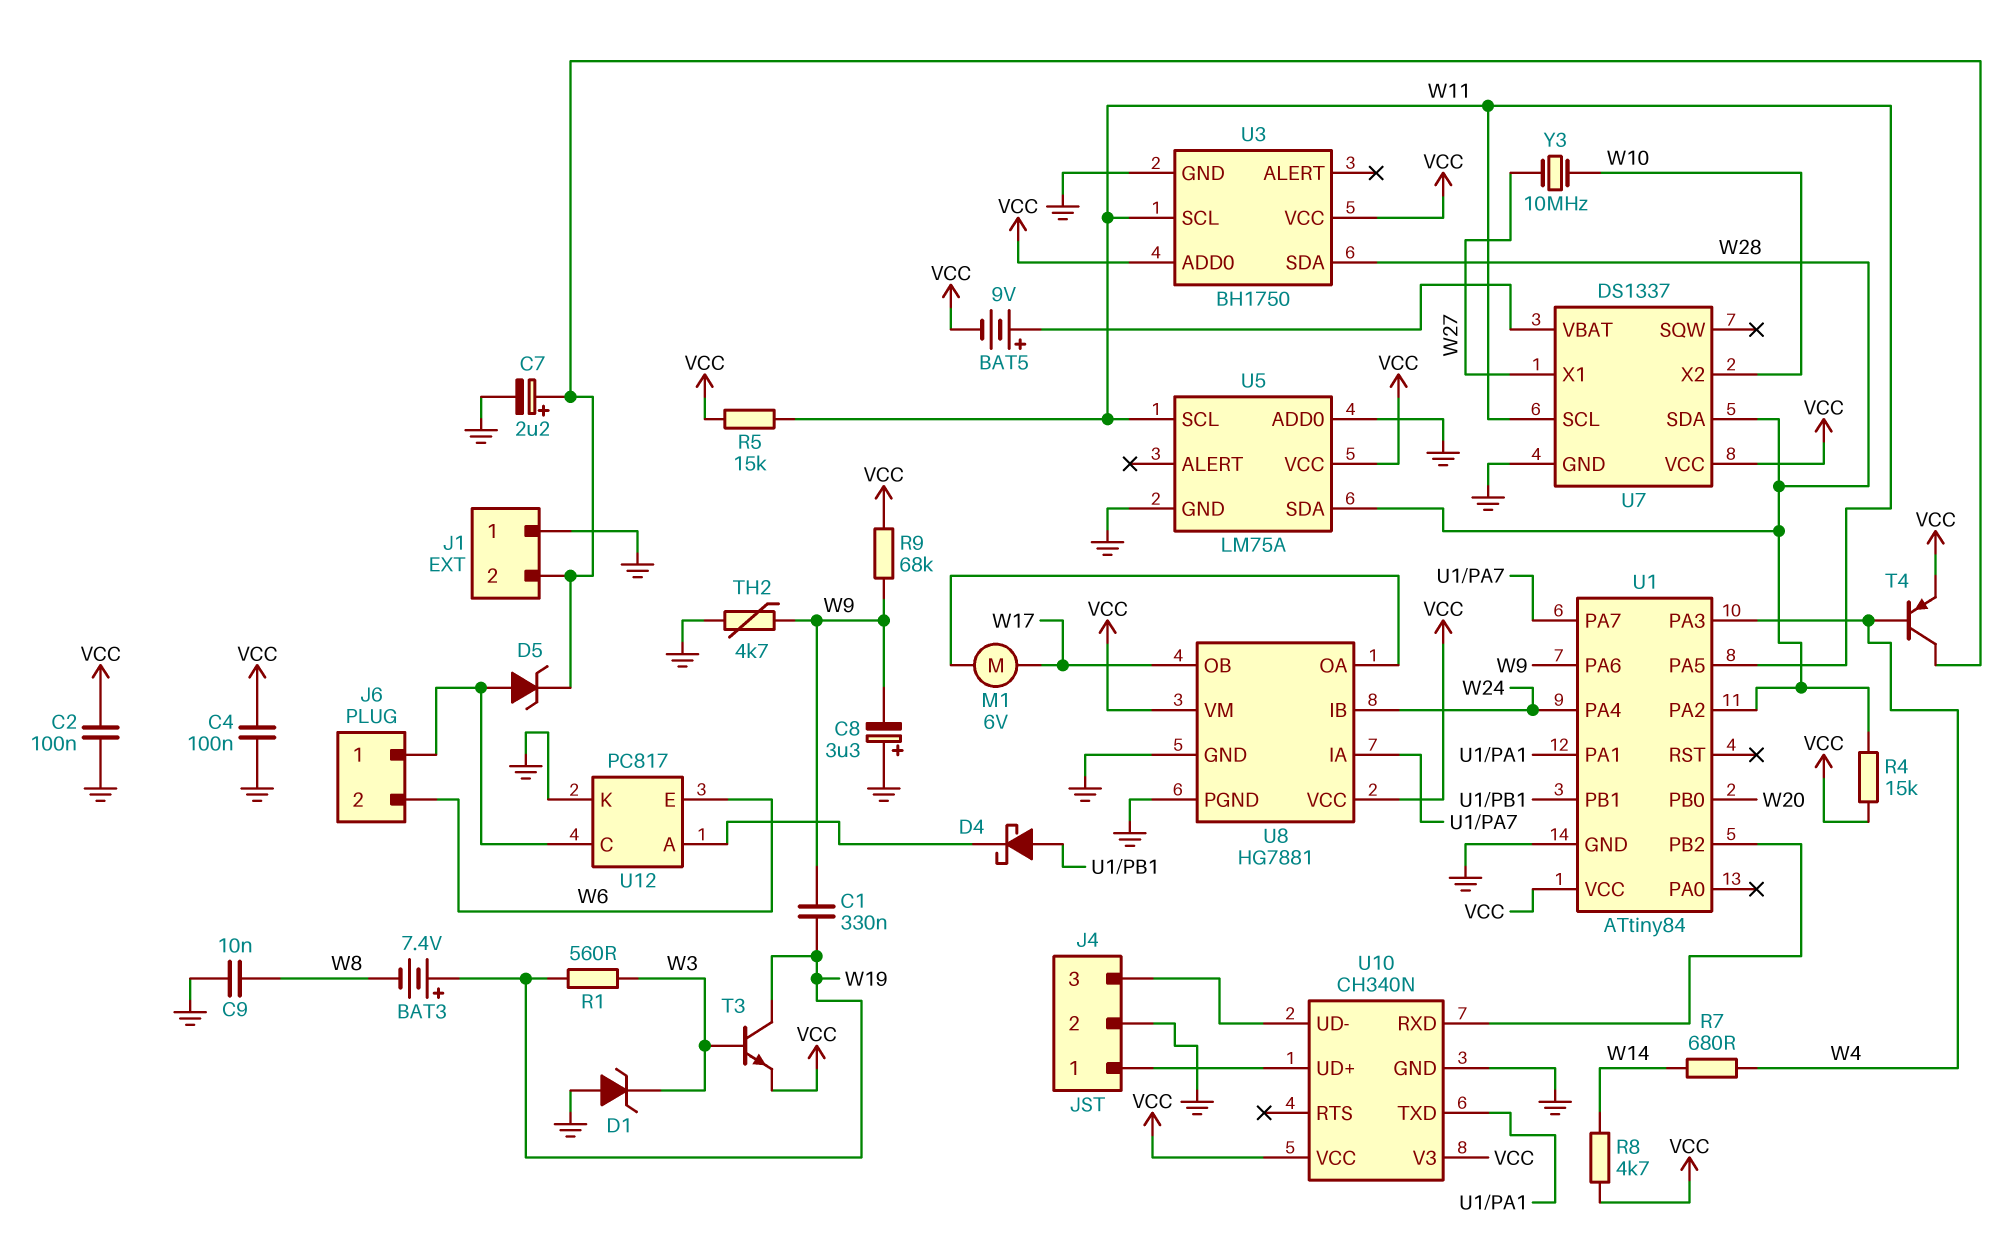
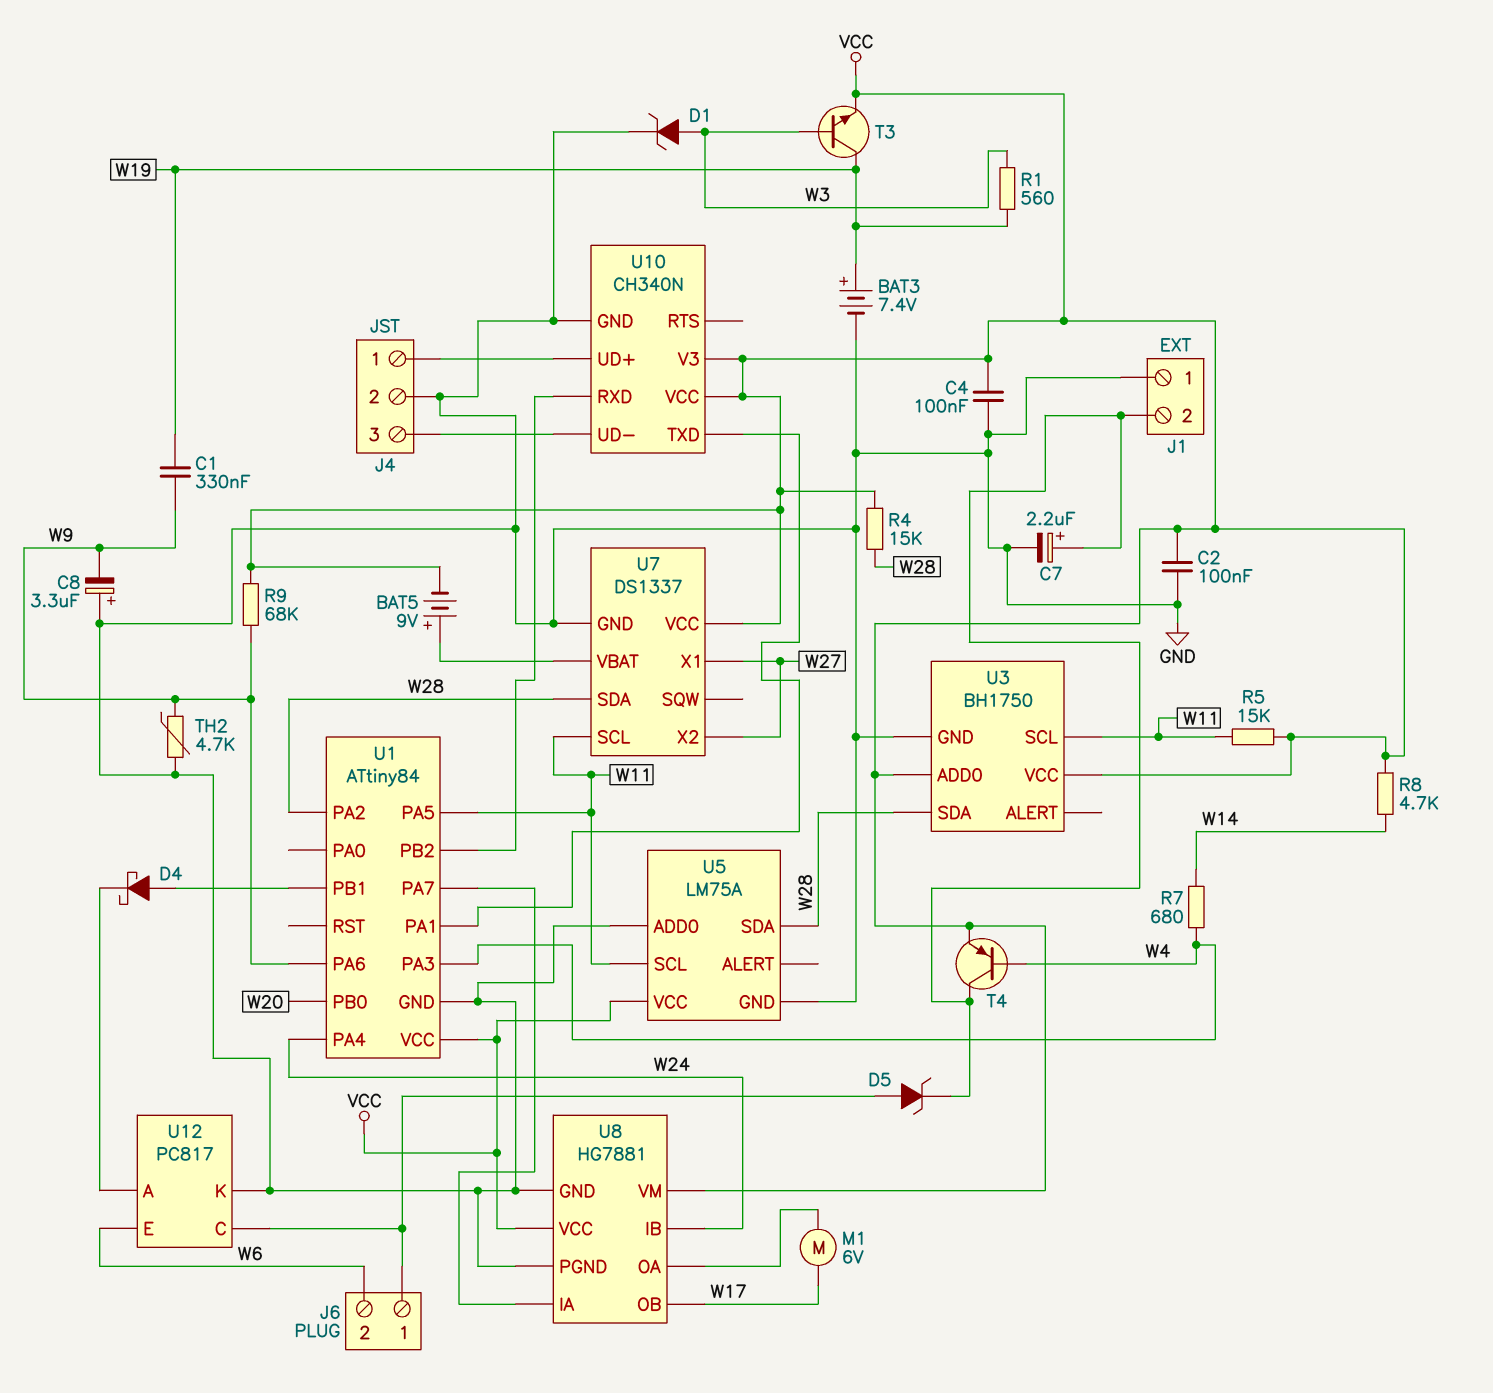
BAT3: 7.4V (plus W19, minus W8) -> 7.4V (plus W19, minus GND)
C9: 10nF (GND, W8) -> none
D1: zener (A GND, K W3) -> zener (A W3, K GND)
U7 pin X2: W10 -> W27
Y3: 10MHz (W10, W27) -> none

